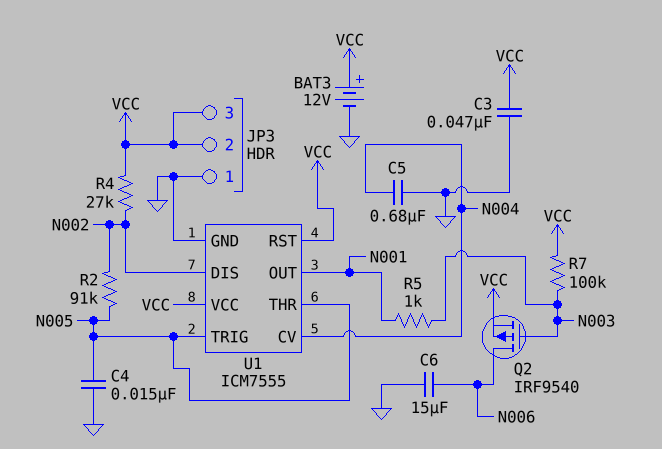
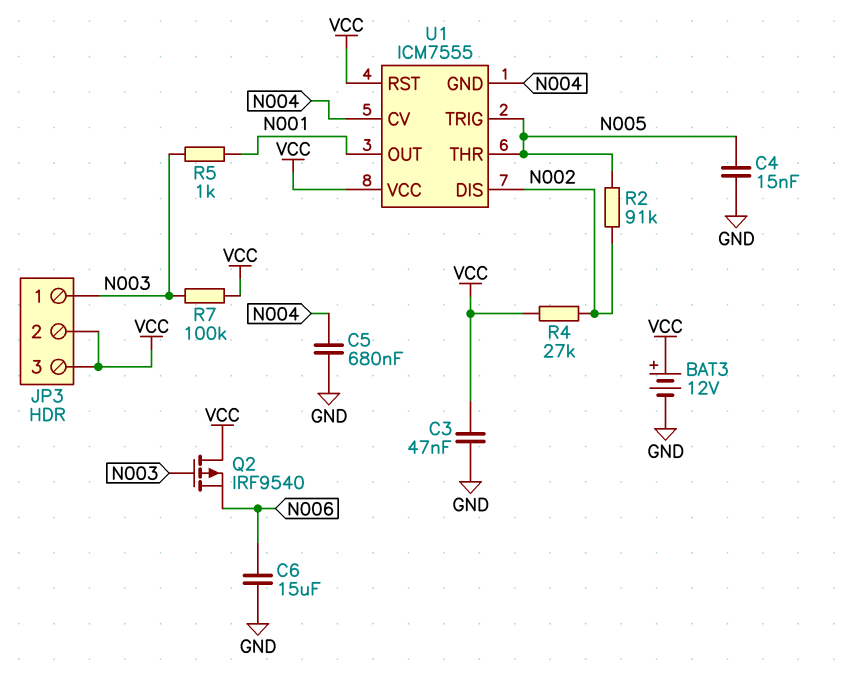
JP3 pin 1: GND -> N003
Q2: PMOS IRF9540 (G N003, D N006, S VCC) -> PMOS IRF9540 (G N003, D VCC, S N006)
U1 pin GND: GND -> N004

